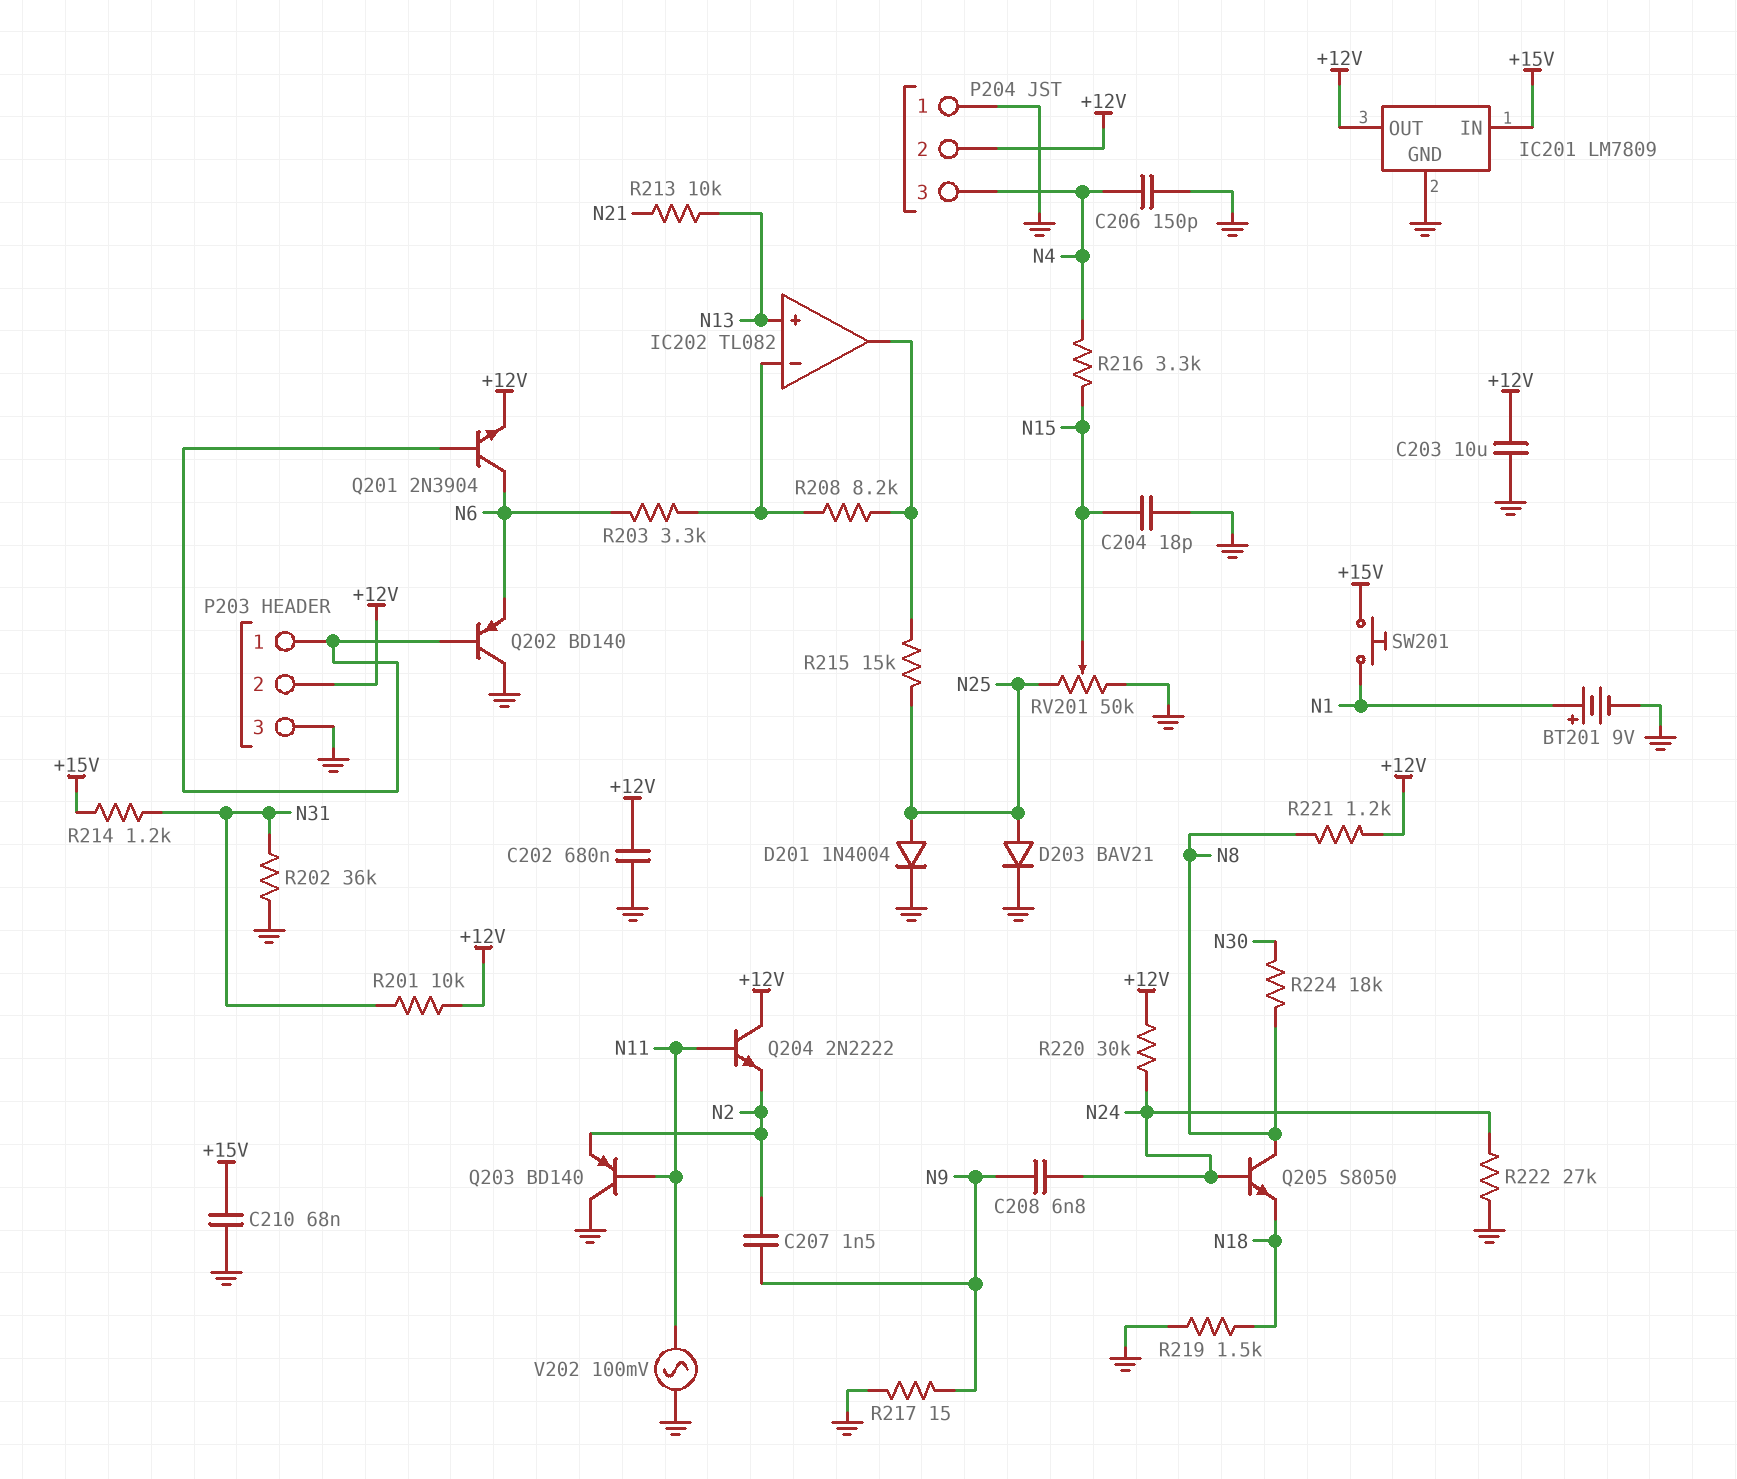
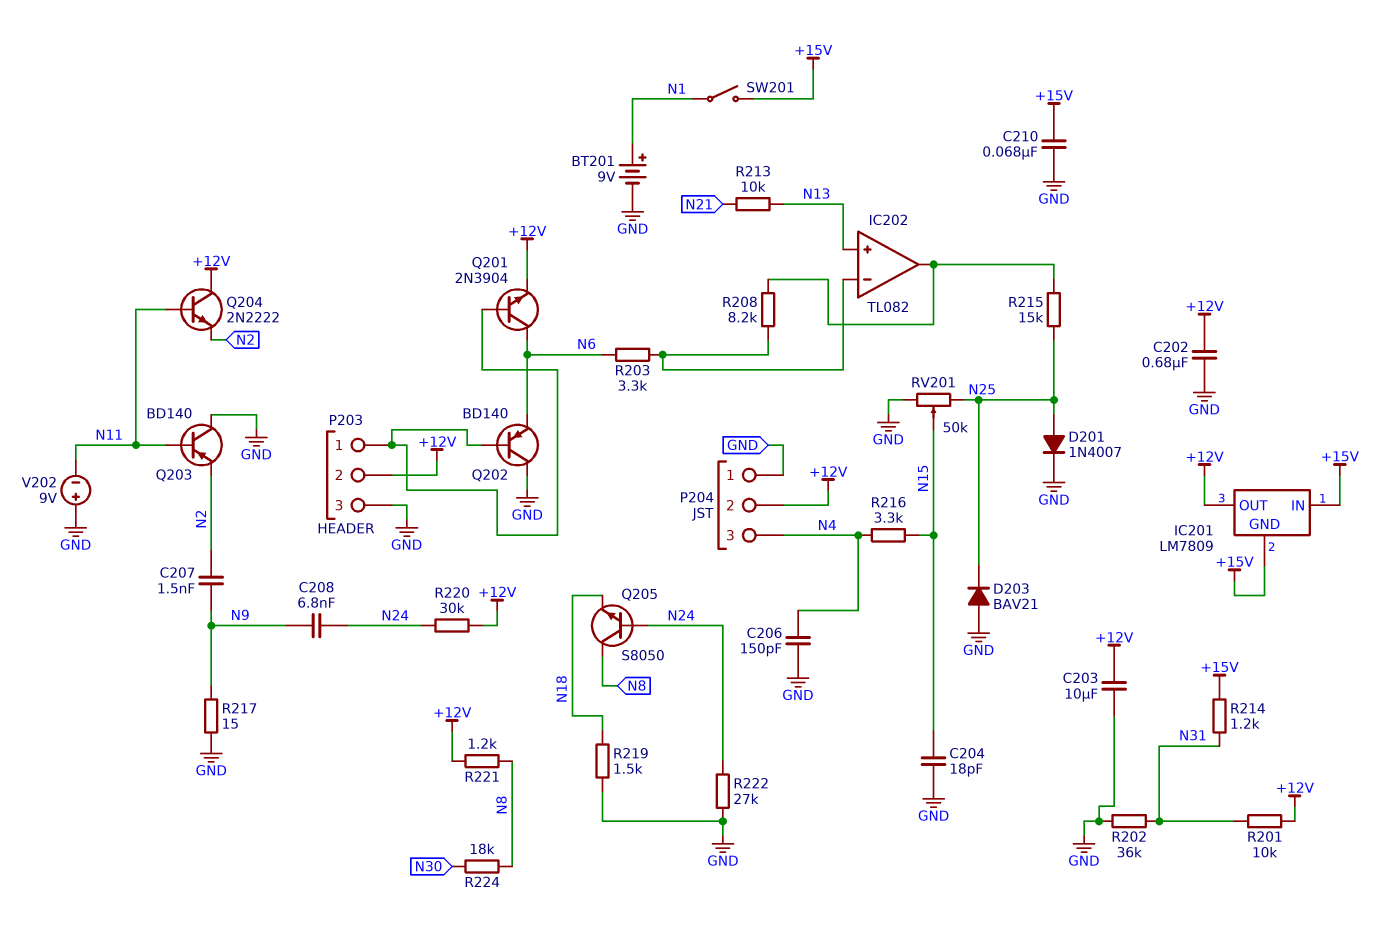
D201: diode 1N4004 (A N25, K GND) -> diode 1N4007 (A N25, K GND)
D203: diode BAV21 (A N25, K GND) -> diode BAV21 (A GND, K N25)
IC201 pin GND: GND -> +15V
SW201: button (+15V, N1) -> switch (+15V, N1)
V202: AC 100mV (GND, N11) -> 9V (plus GND, minus N11)

